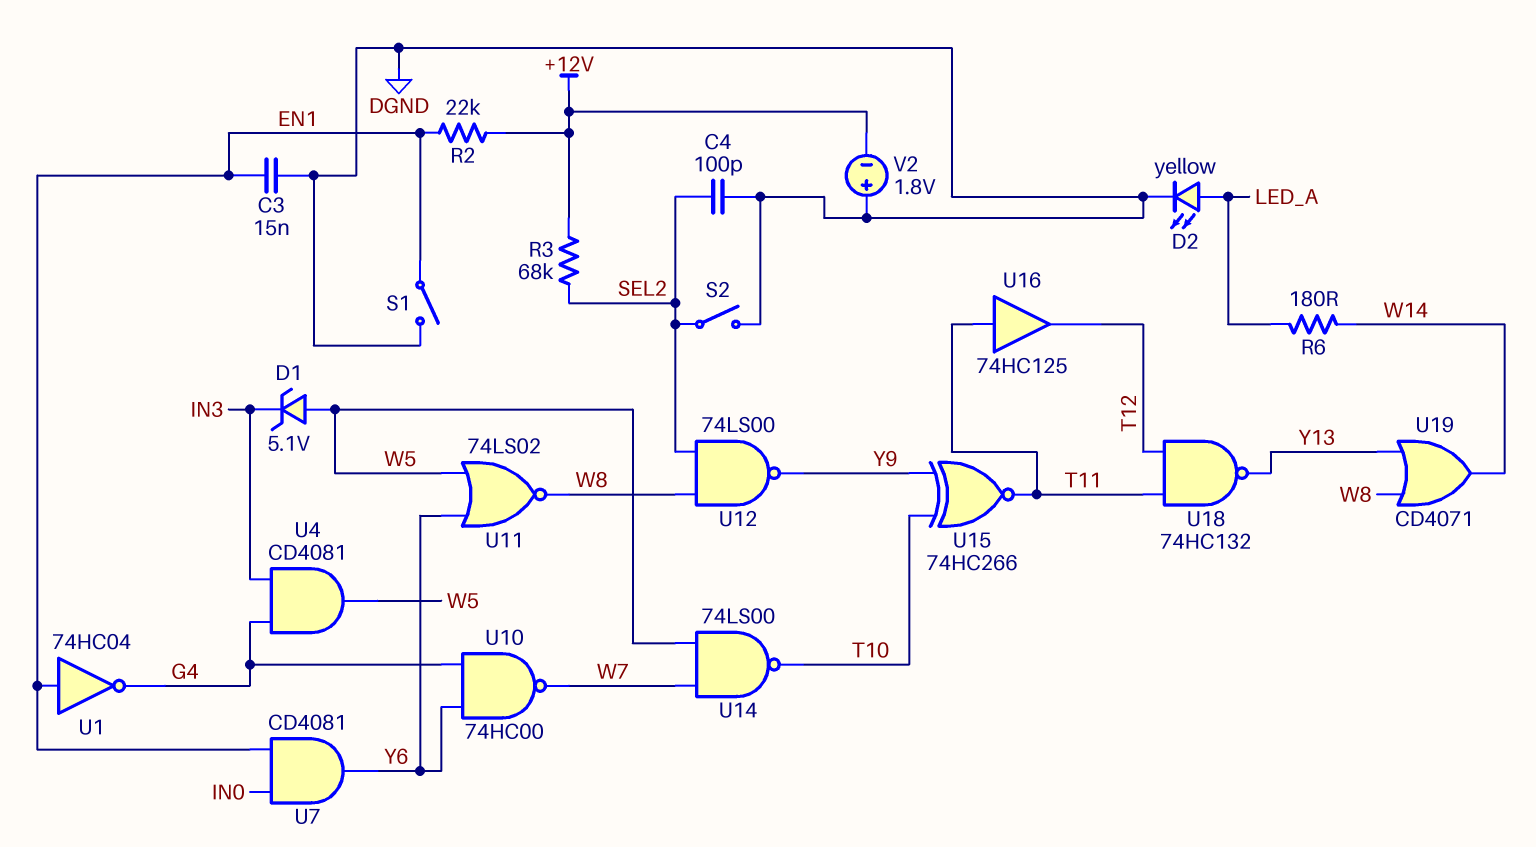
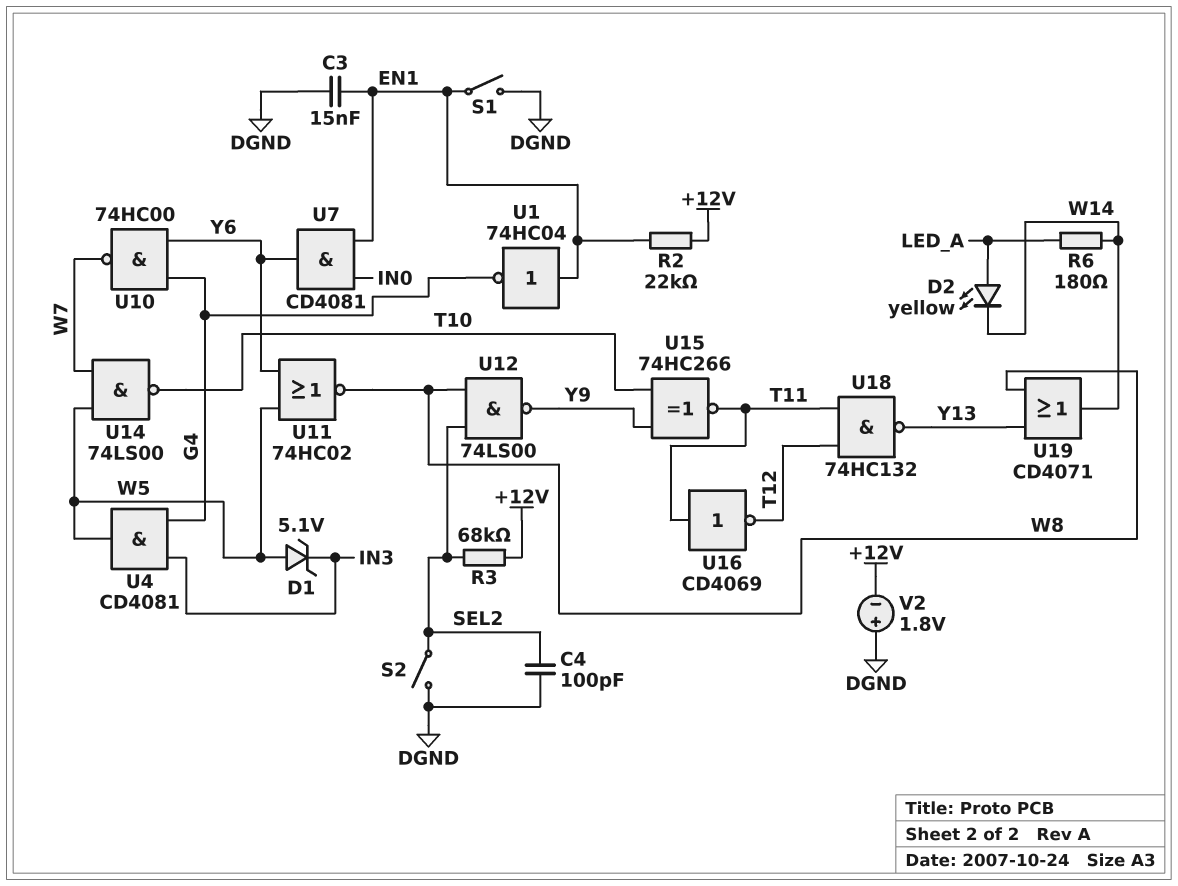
D2: LED yellow (A LED_A, K DGND) -> LED yellow (A LED_A, K W14)
U11: NOR 74LS02 (in W5, in Y6, out W8) -> NOR 74HC02 (in W5, in Y6, out W8)
U16: buffer 74HC125 (in T11, out T12) -> NOT CD4069 (in T11, out T12)

